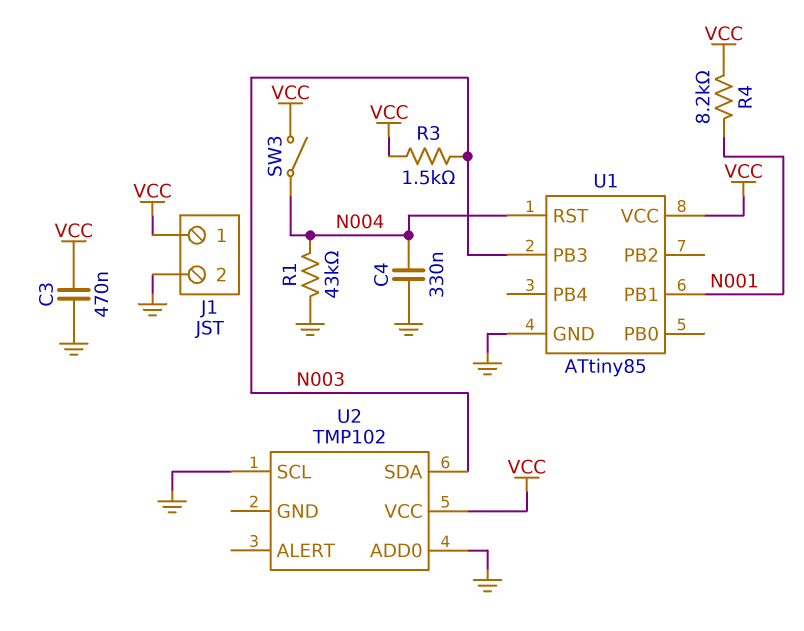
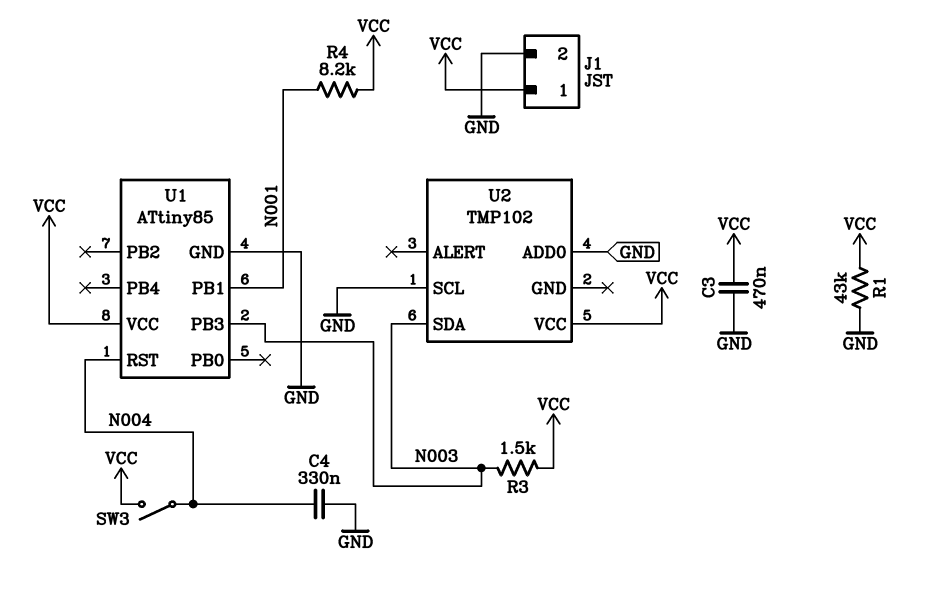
R1: 43k (GND, N004) -> 43k (GND, VCC)

